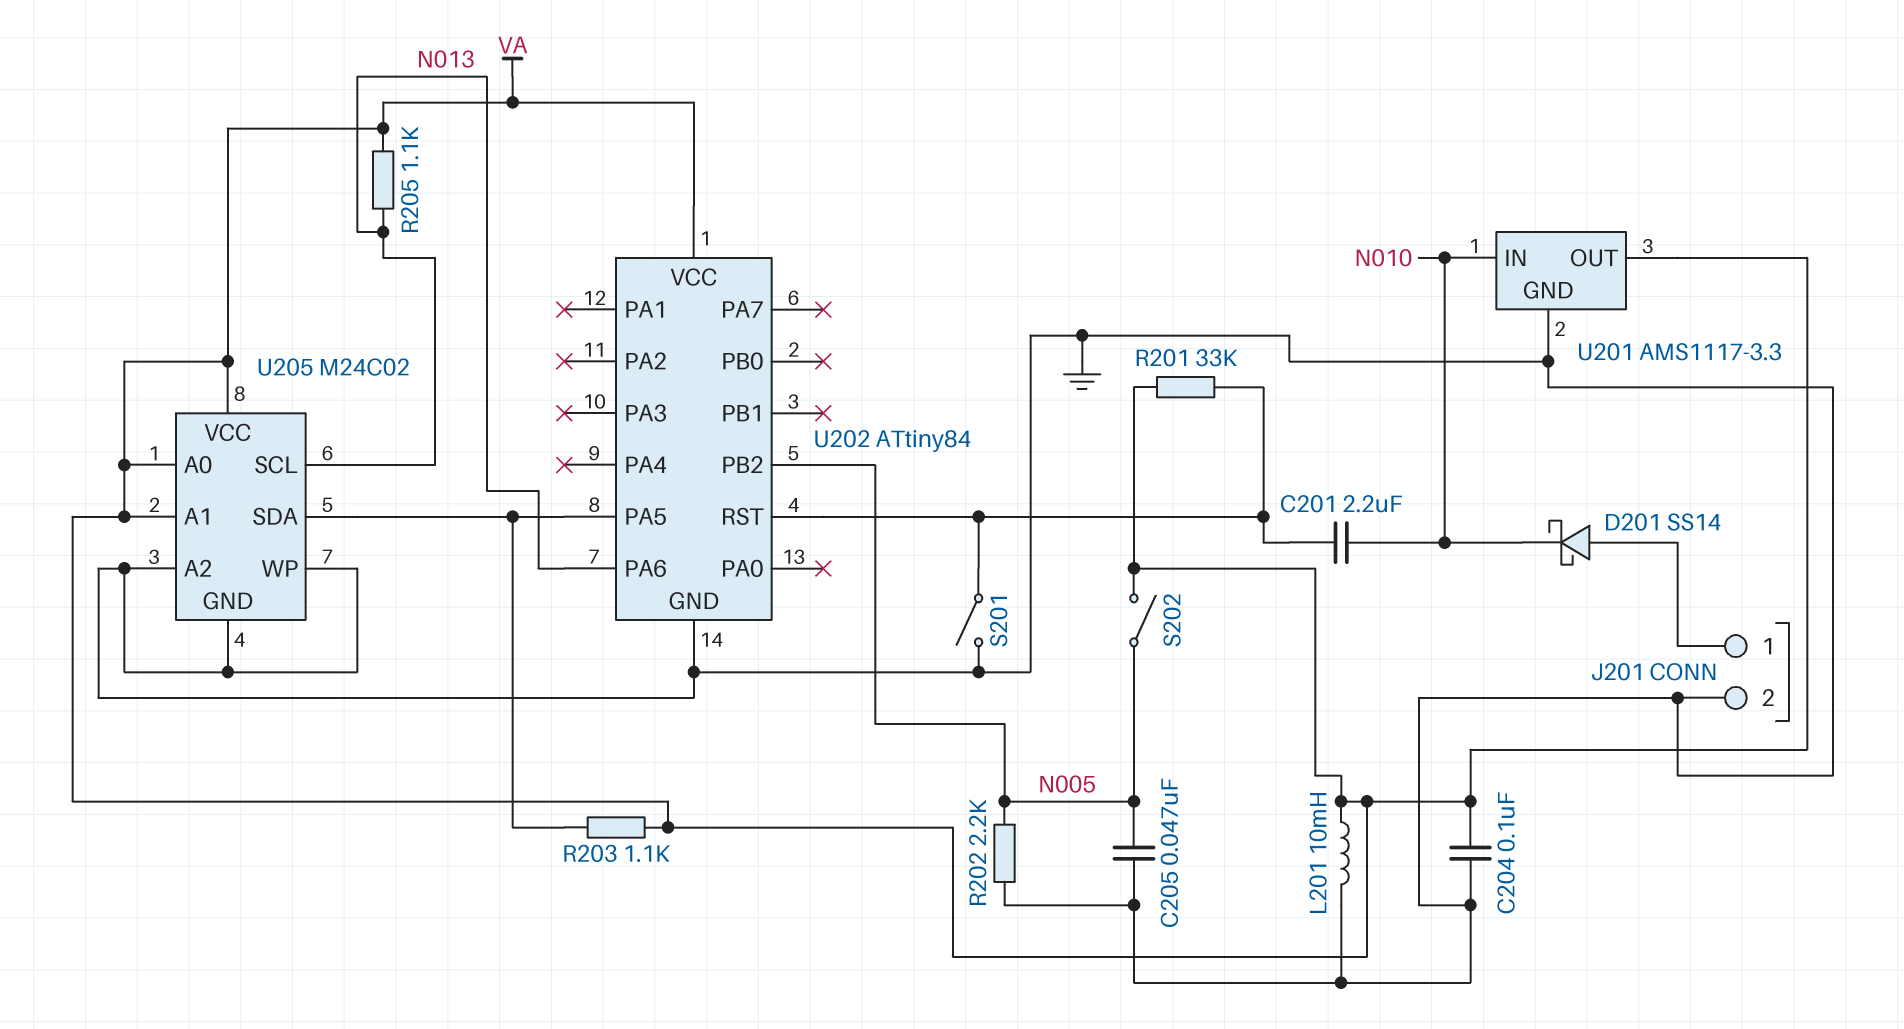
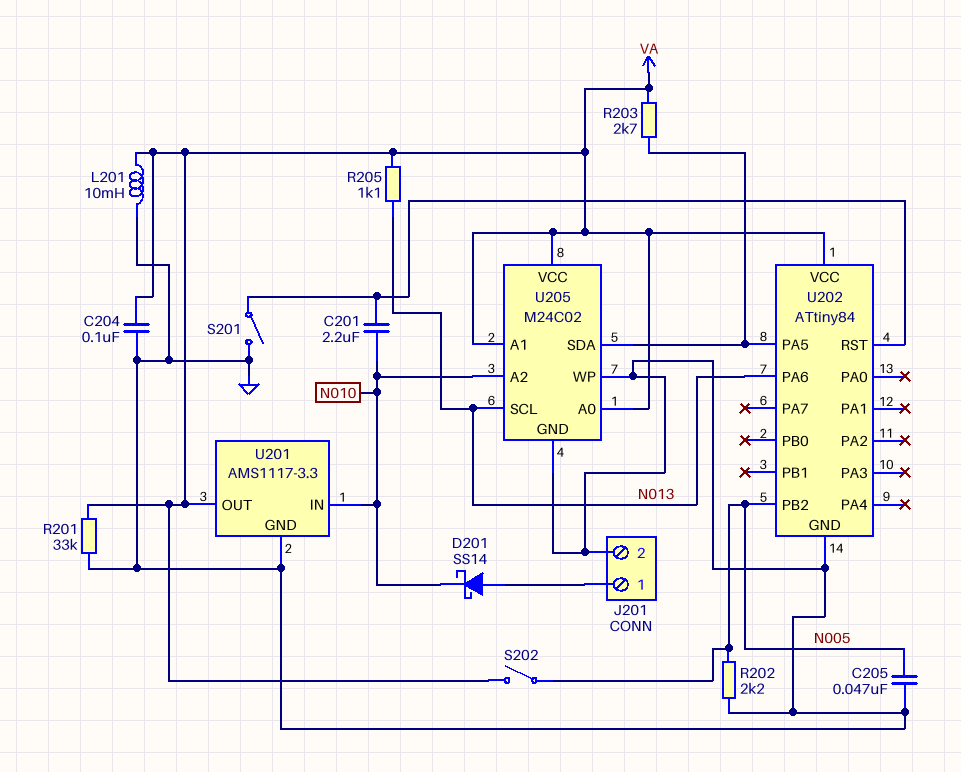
R201: 33k (U202/RST, VA) -> 33k (GND, VA)
R203: 1.1k (U202/PA5, VA) -> 2.7k (U202/PA5, VA)
U205 pin A2: GND -> N010

